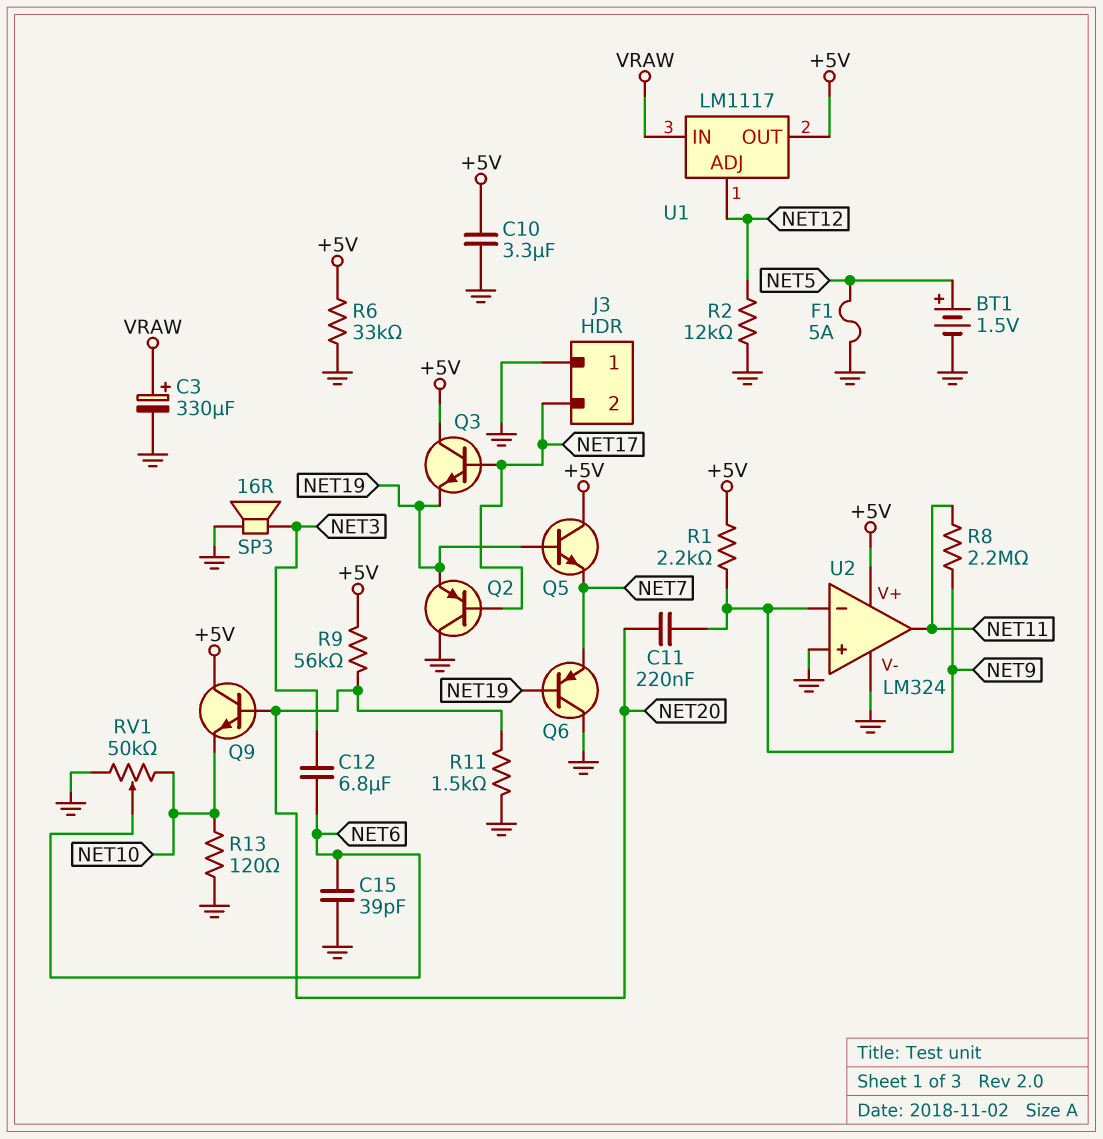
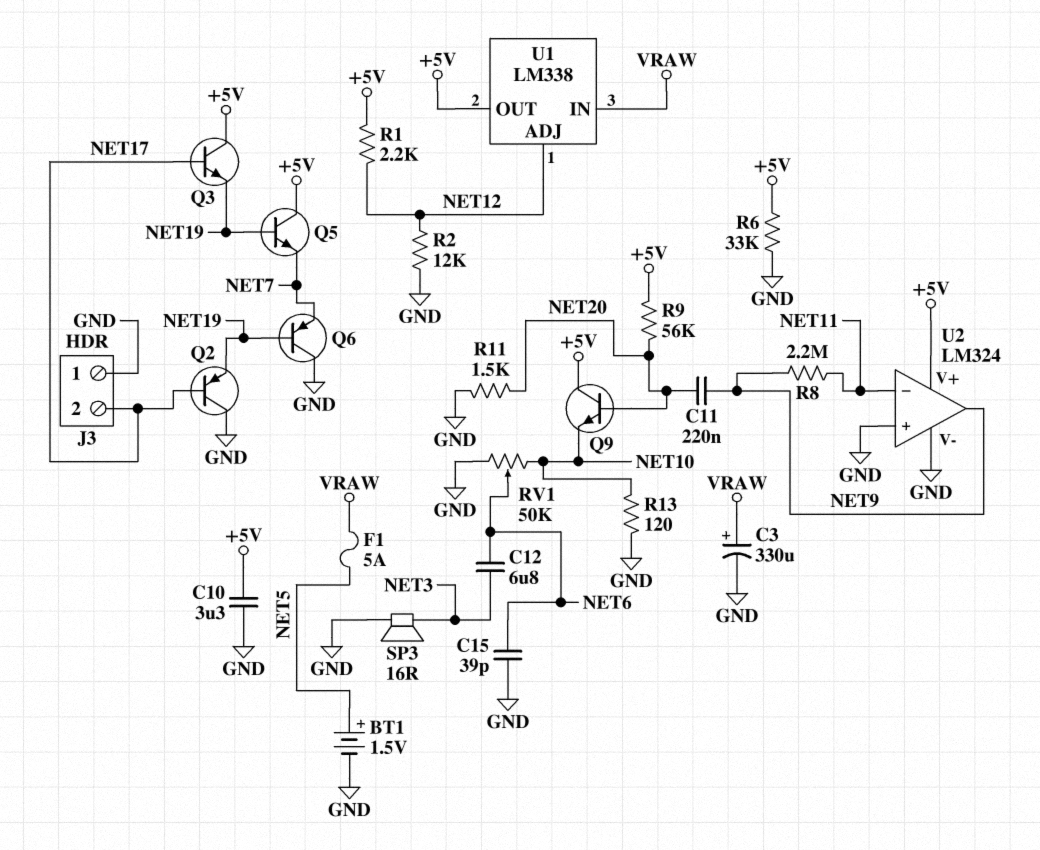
F1: 5A (GND, NET5) -> 5A (NET5, VRAW)
R1: 2.2k (+5V, NET9) -> 2.2k (+5V, NET12)
U1: LM1117 -> LM338
U2 pin in-: NET9 -> NET11
U2 pin out: NET11 -> NET9

